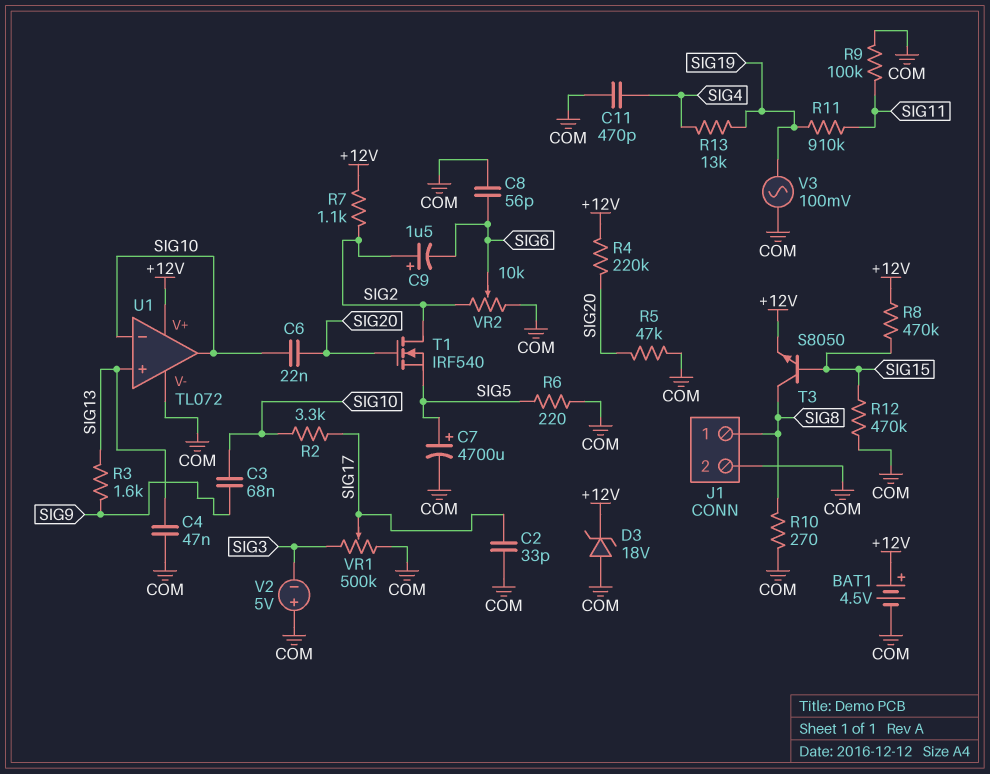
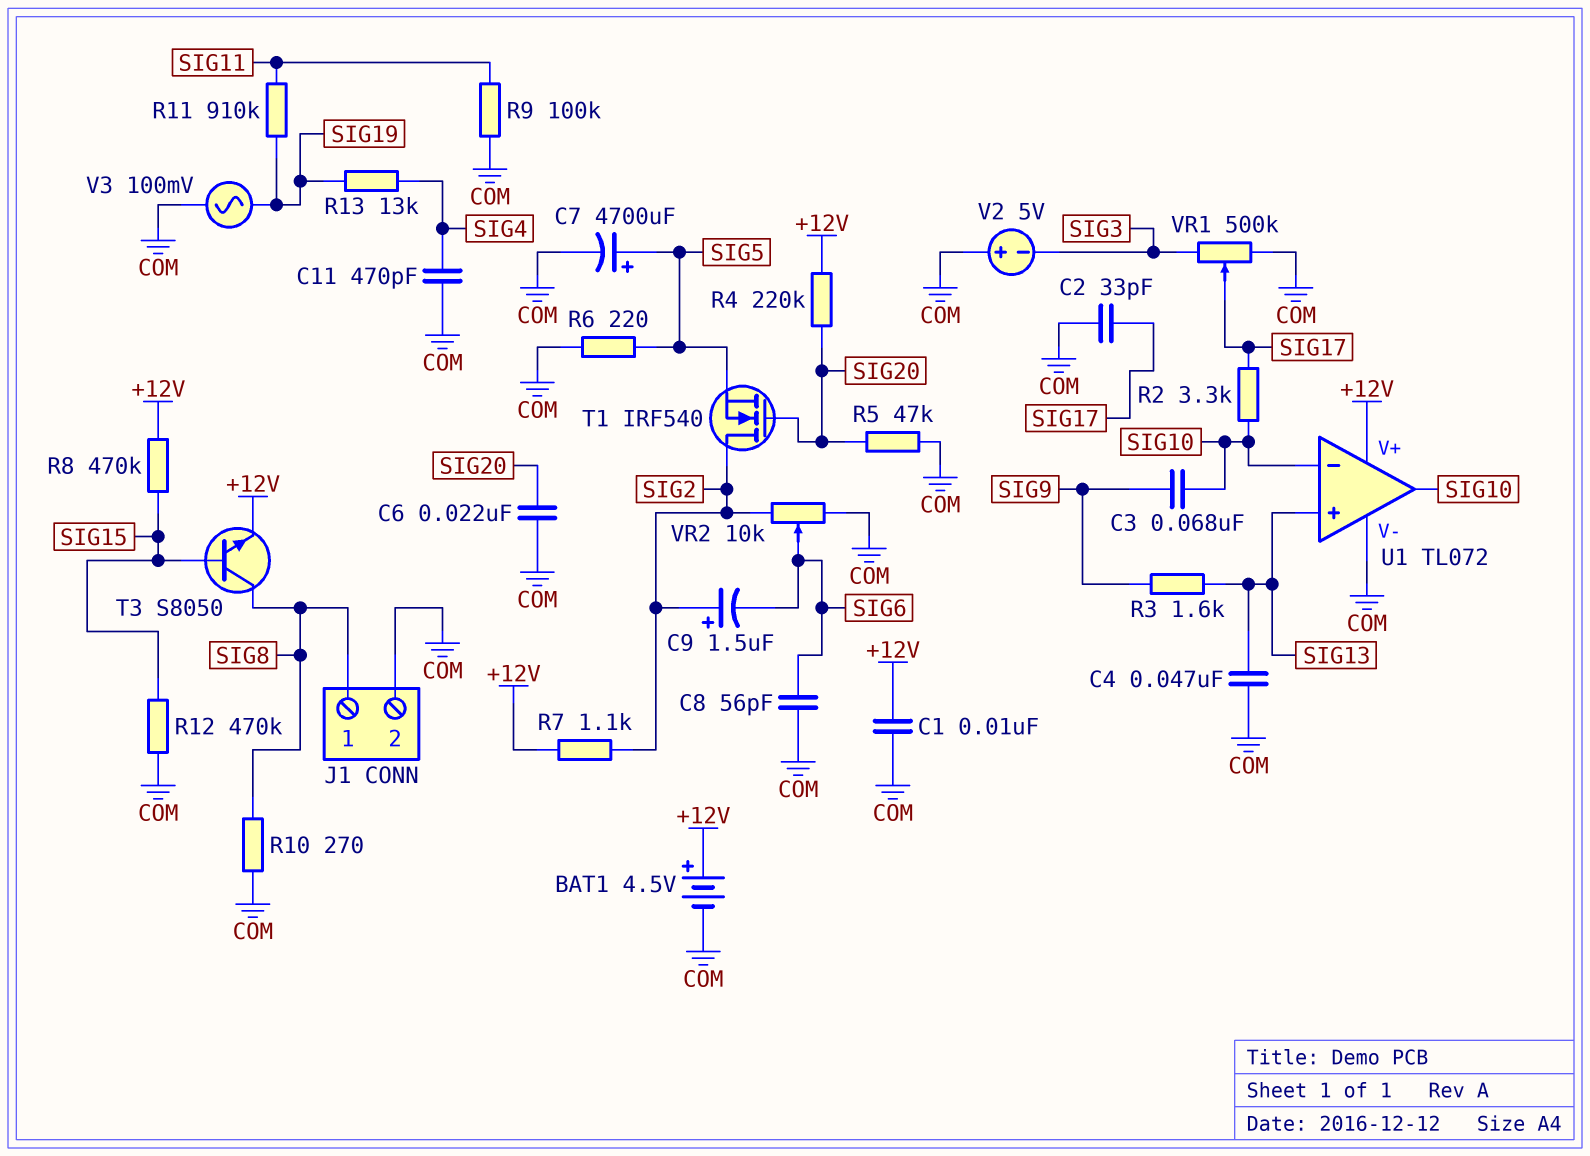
C1: none -> 10nF (+12V, COM)
C6: 22nF (SIG10, SIG20) -> 22nF (COM, SIG20)
D3: zener 18V (A COM, K +12V) -> none

